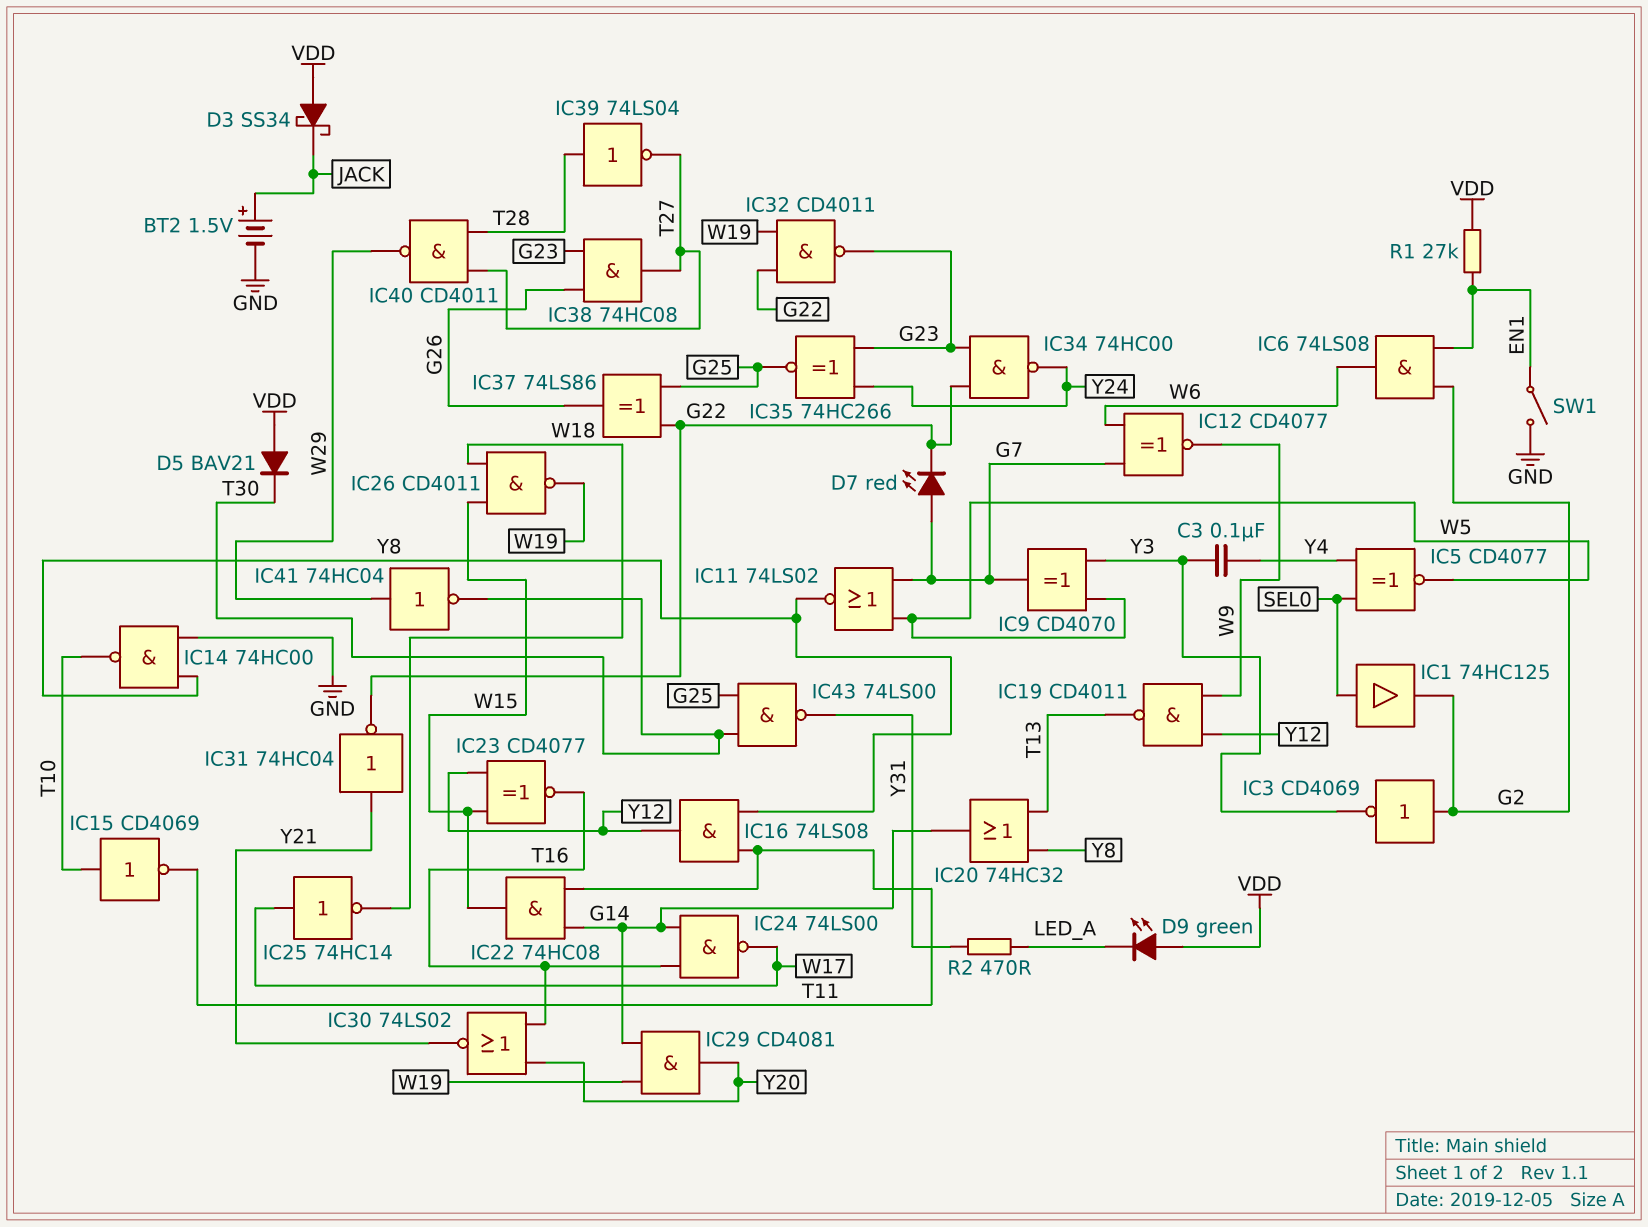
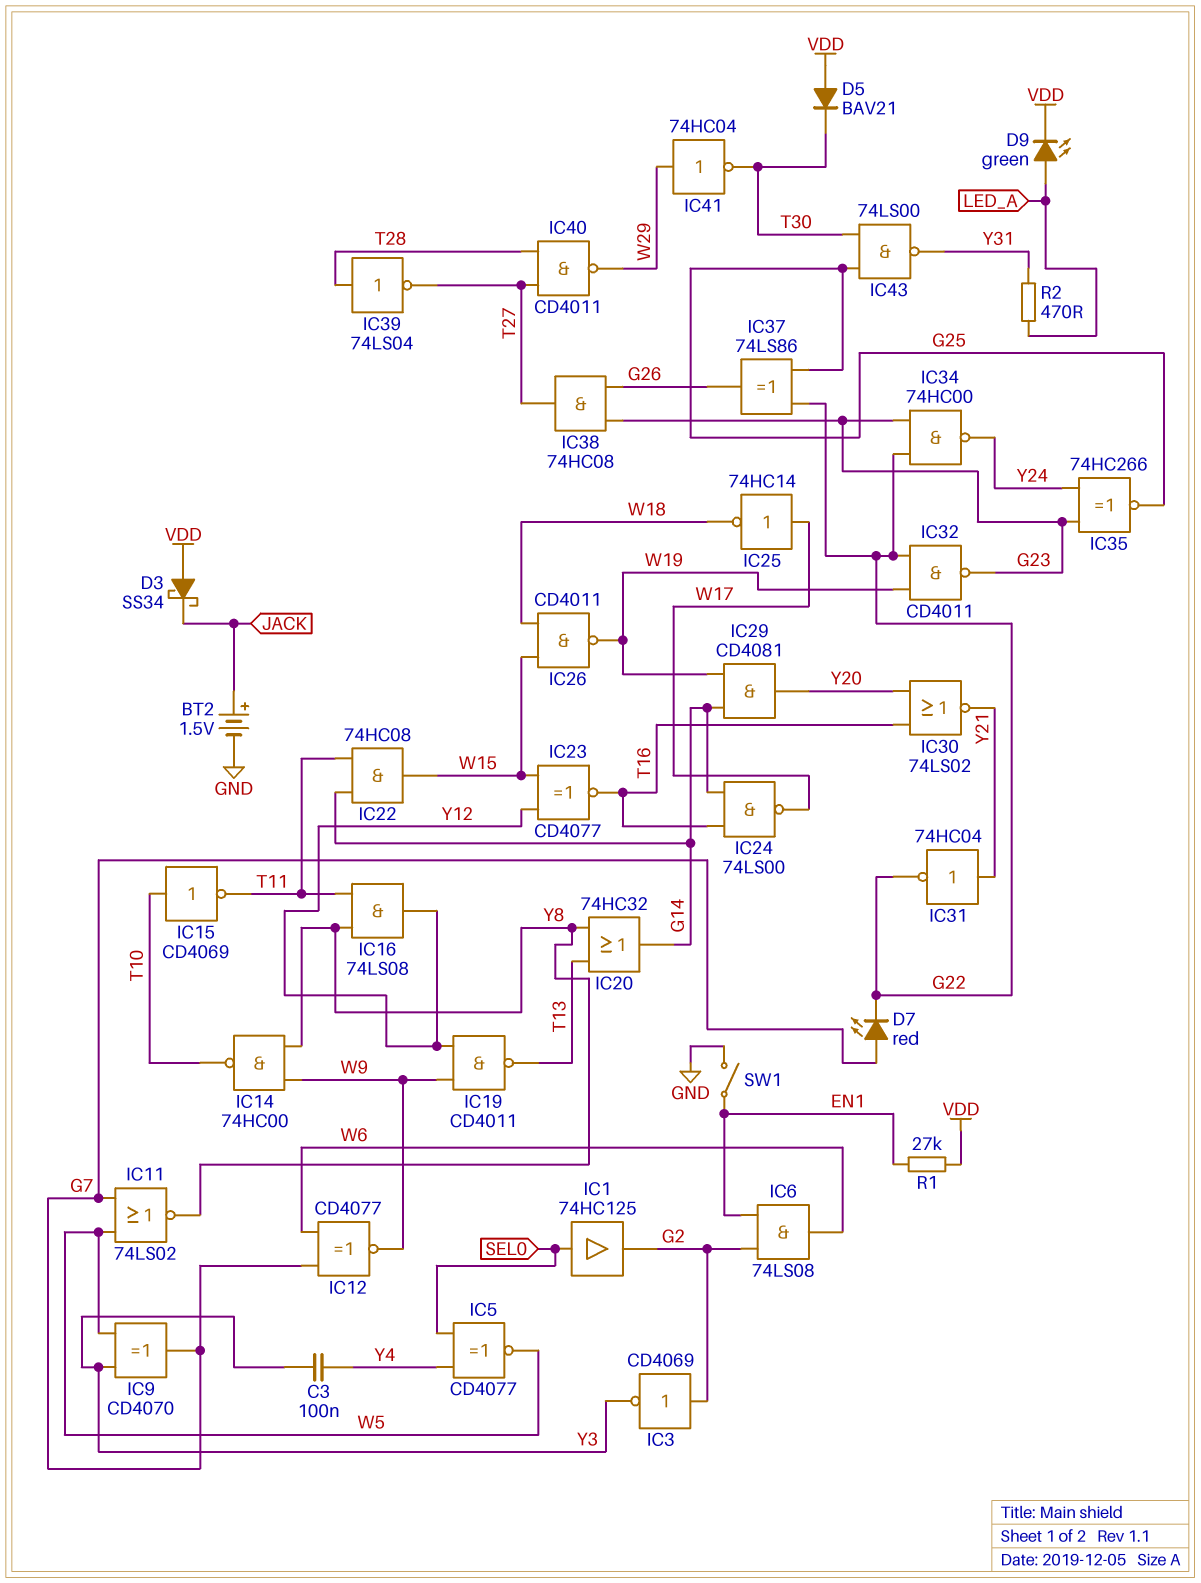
D9: LED green (A VDD, K LED_A) -> LED green (A LED_A, K VDD)
IC14: NAND 74HC00 (in GND, in Y8, out T10) -> NAND 74HC00 (in W9, in Y8, out T10)

